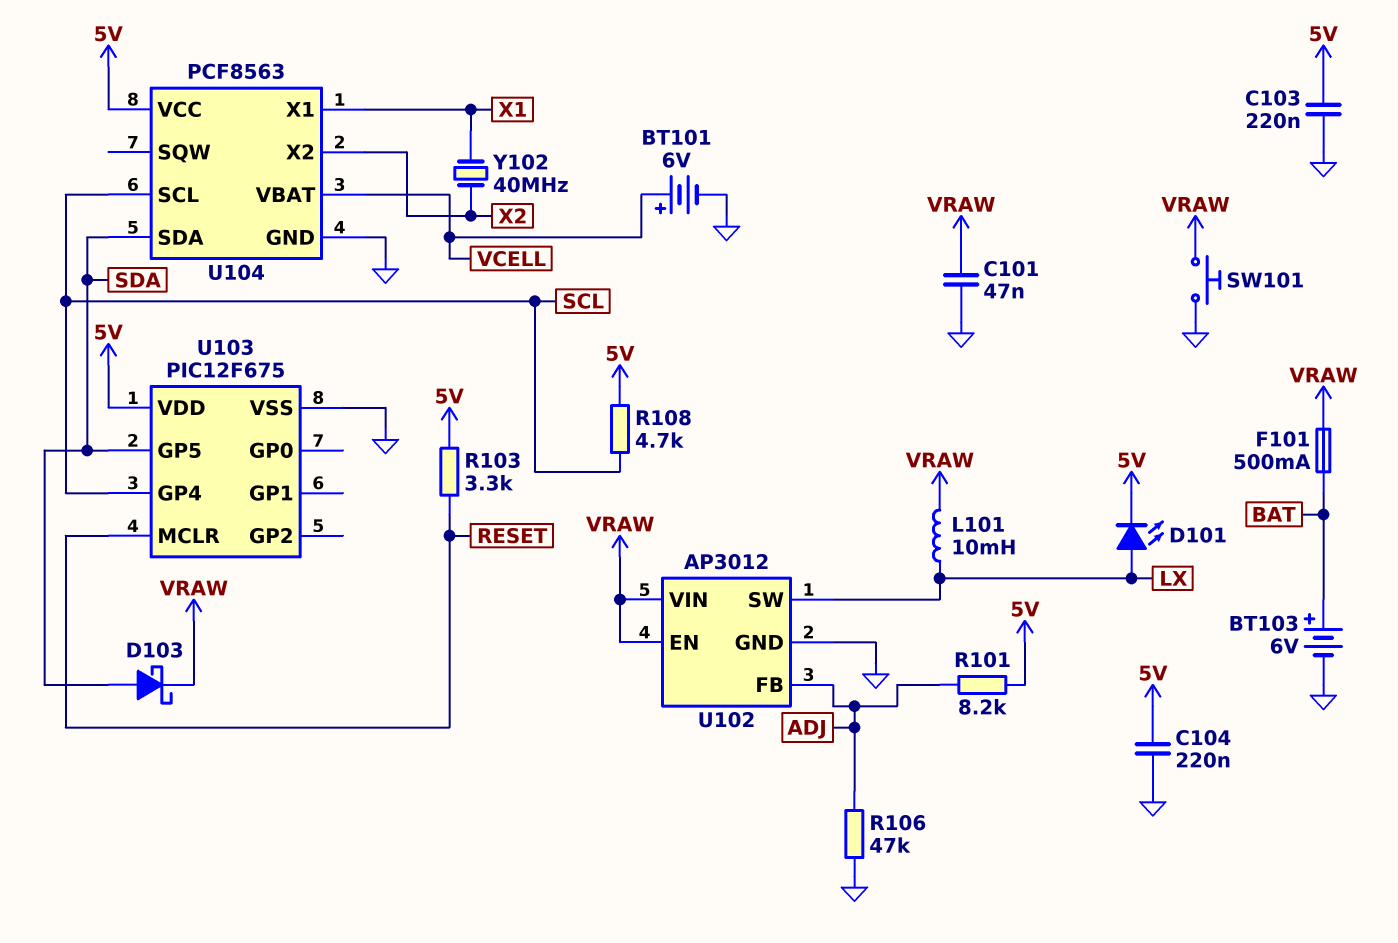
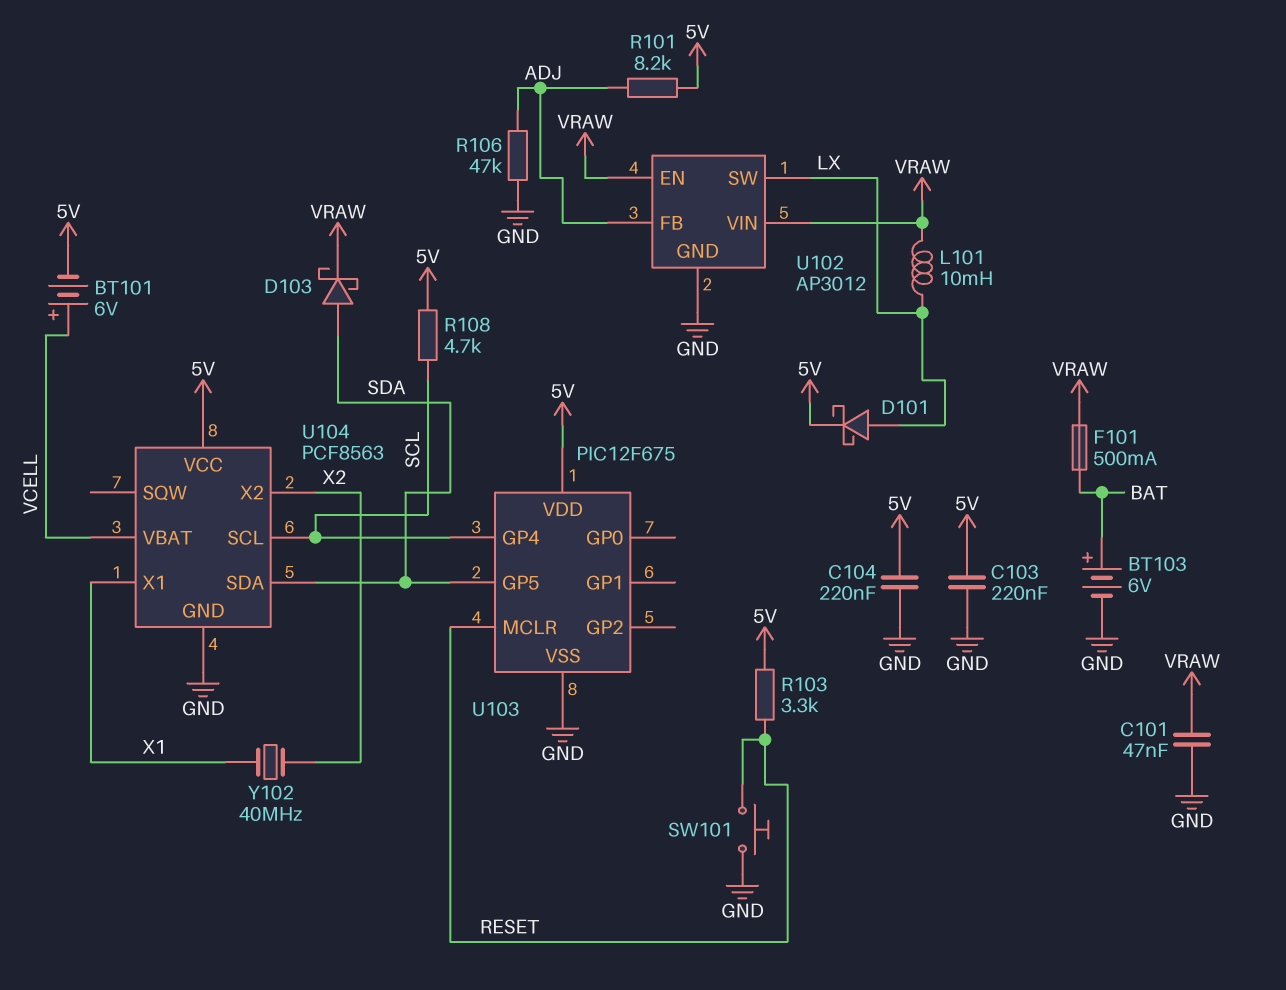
BT101: 6V (plus VCELL, minus GND) -> 6V (plus VCELL, minus 5V)
D101: LED (A LX, K 5V) -> schottky (A LX, K 5V)
SW101: button (GND, VRAW) -> button (GND, RESET)

